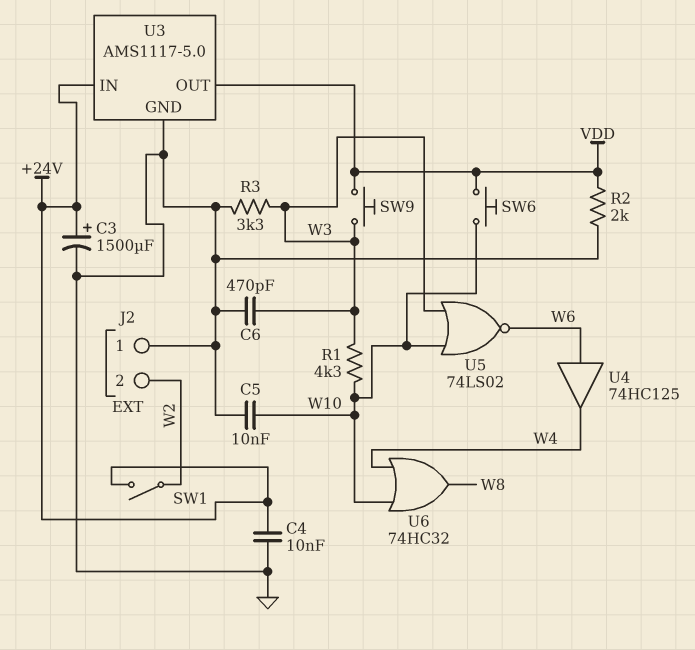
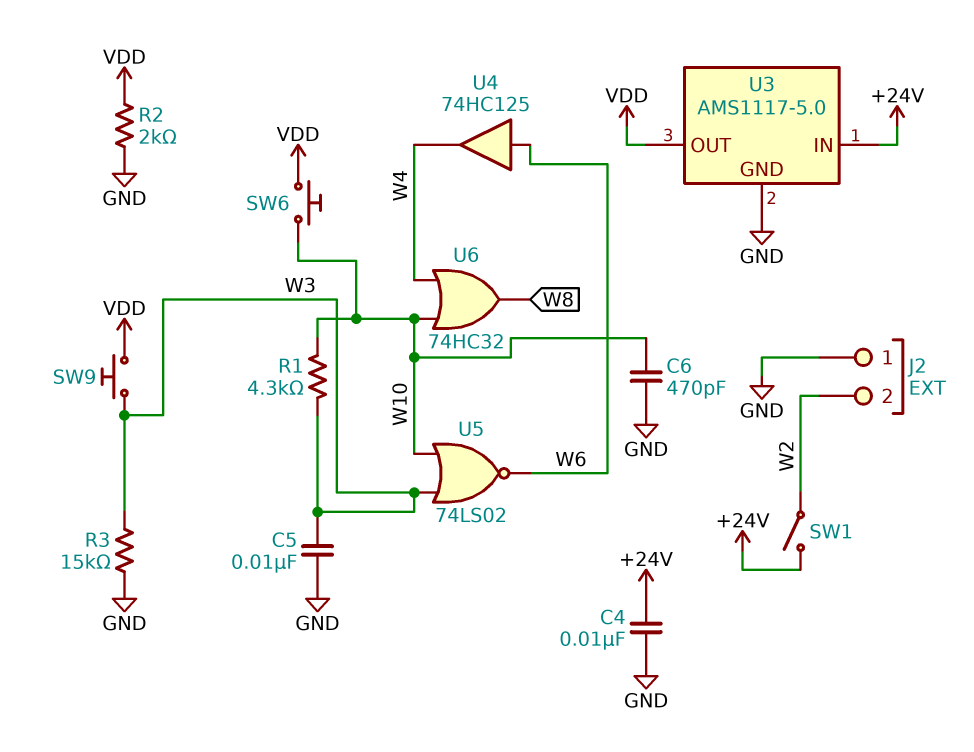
C3: 1500uF (plus +24V, minus GND) -> none
C5: 10nF (GND, W10) -> 10nF (GND, W3)
C6: 470pF (GND, W3) -> 470pF (GND, W10)
R3: 3.3k (GND, W3) -> 15k (GND, W3)

